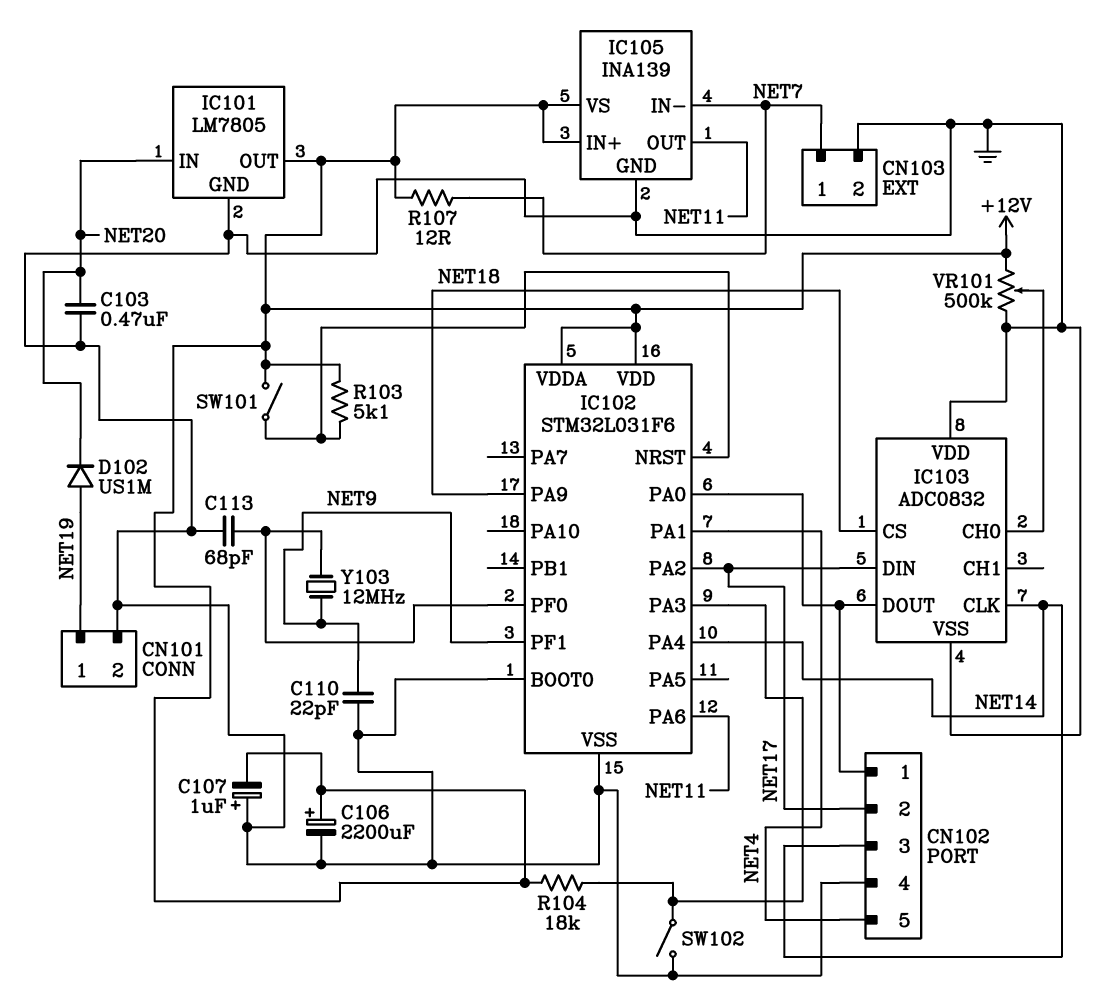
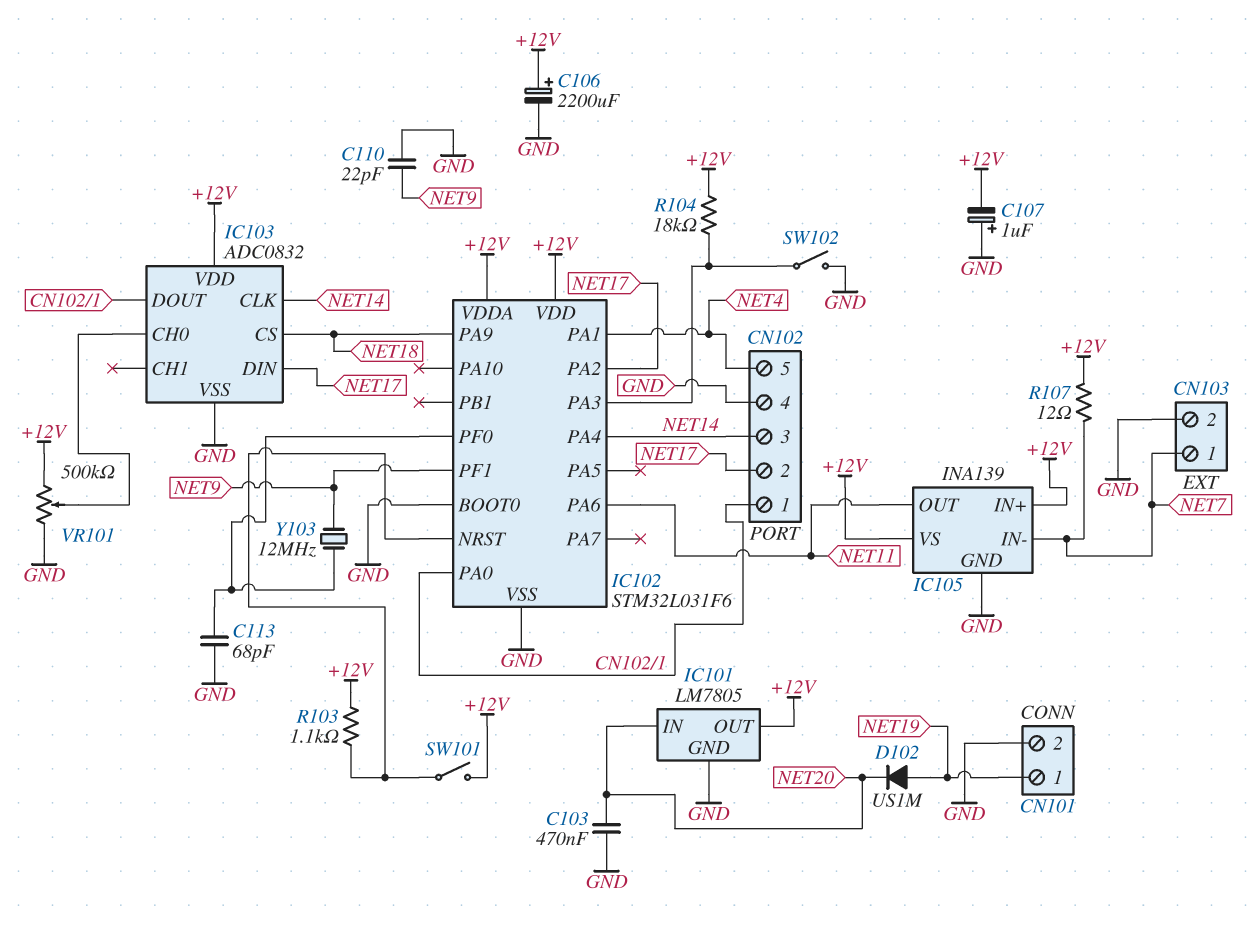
IC103 pin VDD: GND -> +12V
R103: 5.1k (+12V, IC102/NRST) -> 1.1k (+12V, IC102/NRST)

